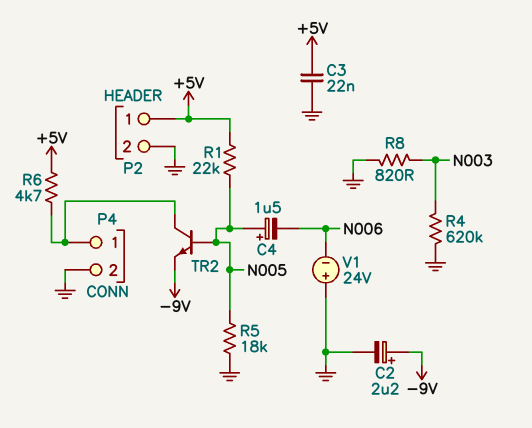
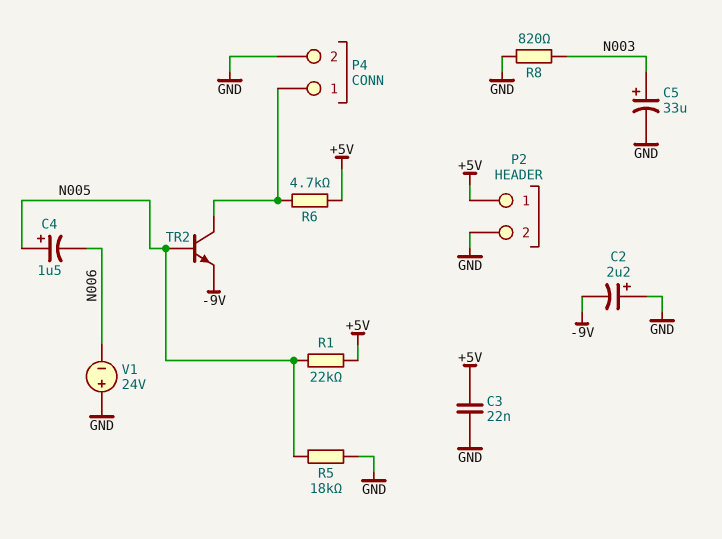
C2: 2.2uF (plus -9V, minus GND) -> 2.2uF (plus GND, minus -9V)
C5: none -> 33uF (plus N003, minus GND)
R4: 620k (GND, N003) -> none

